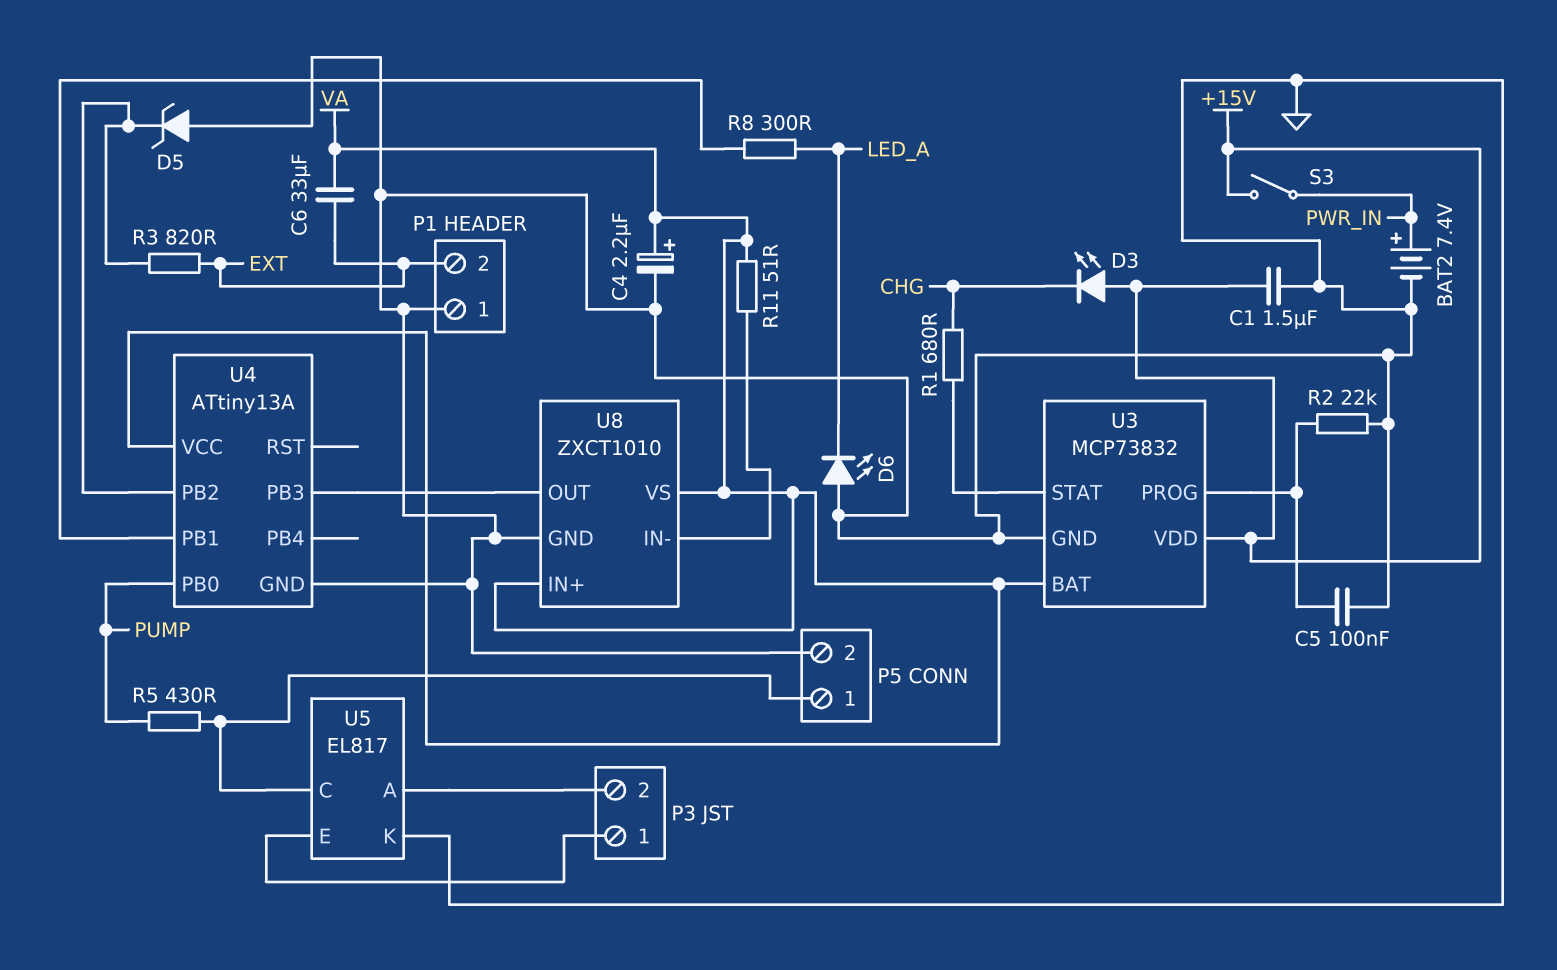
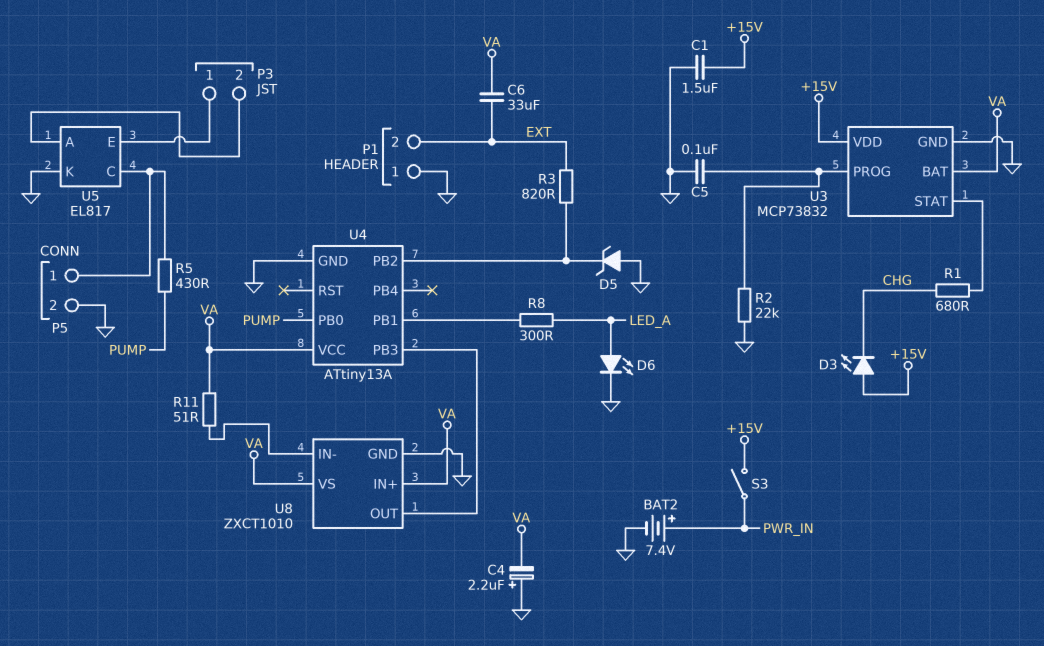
C4: 2.2uF (plus VA, minus GND) -> 2.2uF (plus GND, minus VA)
D6: LED (A GND, K LED_A) -> LED (A LED_A, K GND)

